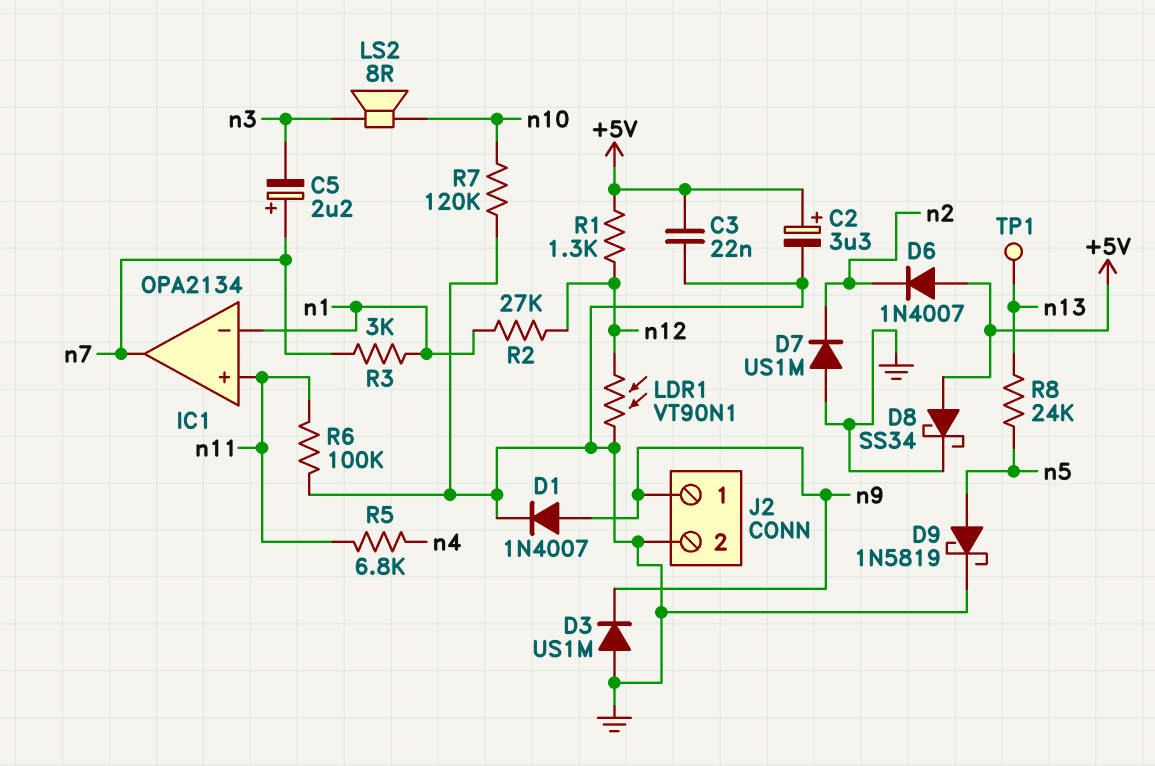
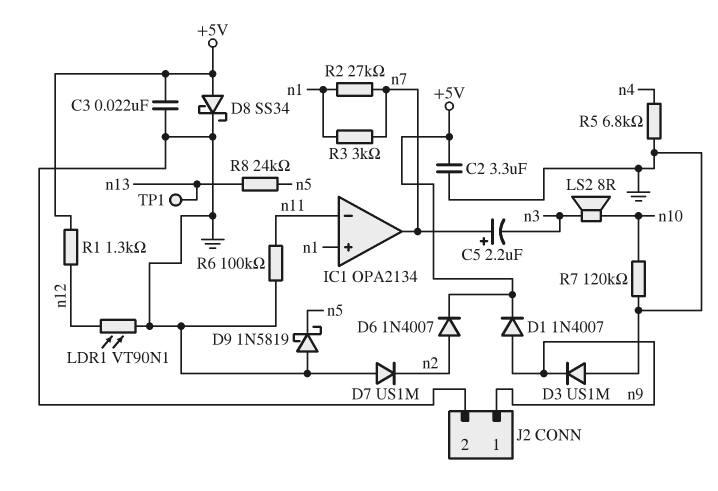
C2: 3.3uF (plus +5V, minus GND) -> 3.3uF (+5V, GND)
D1: diode 1N4007 (A n9, K GND) -> diode 1N4007 (A n9, K +5V)
D6: diode 1N4007 (A +5V, K n2) -> diode 1N4007 (A n2, K +5V)
D9: schottky 1N5819 (A n5, K GND) -> schottky 1N5819 (A GND, K n5)
IC1 pin in+: n11 -> n1
IC1 pin in-: n1 -> n11
R2: 27k (n1, n12) -> 27k (n1, n7)
R5: 6.8k (n4, n11) -> 6.8k (GND, n4)

